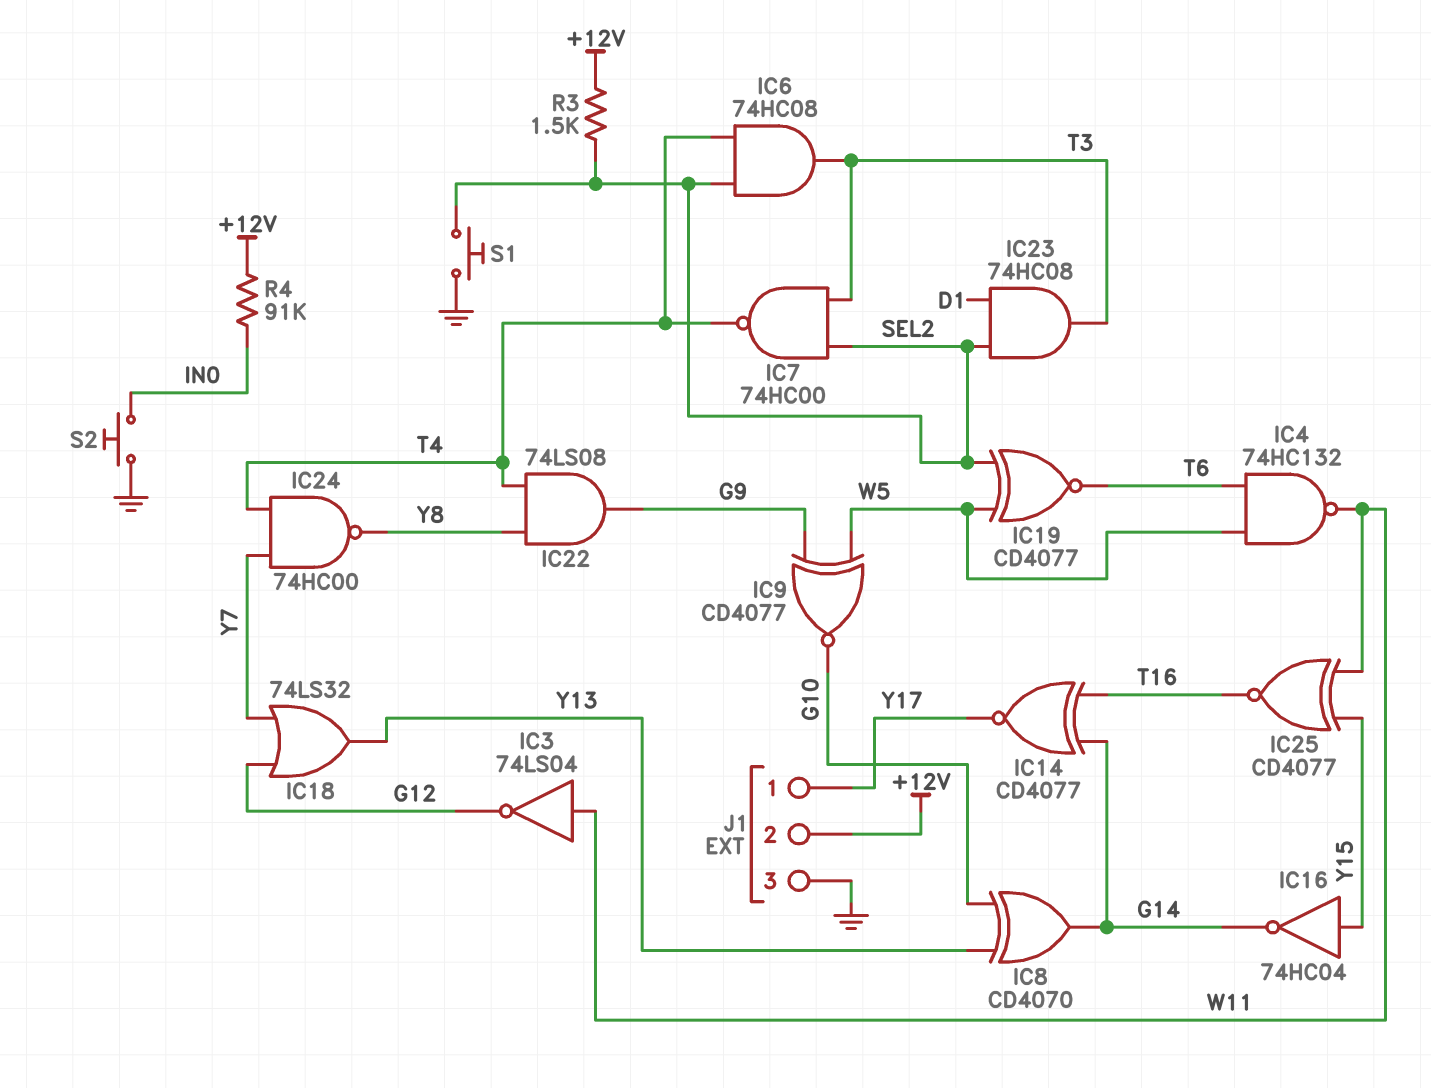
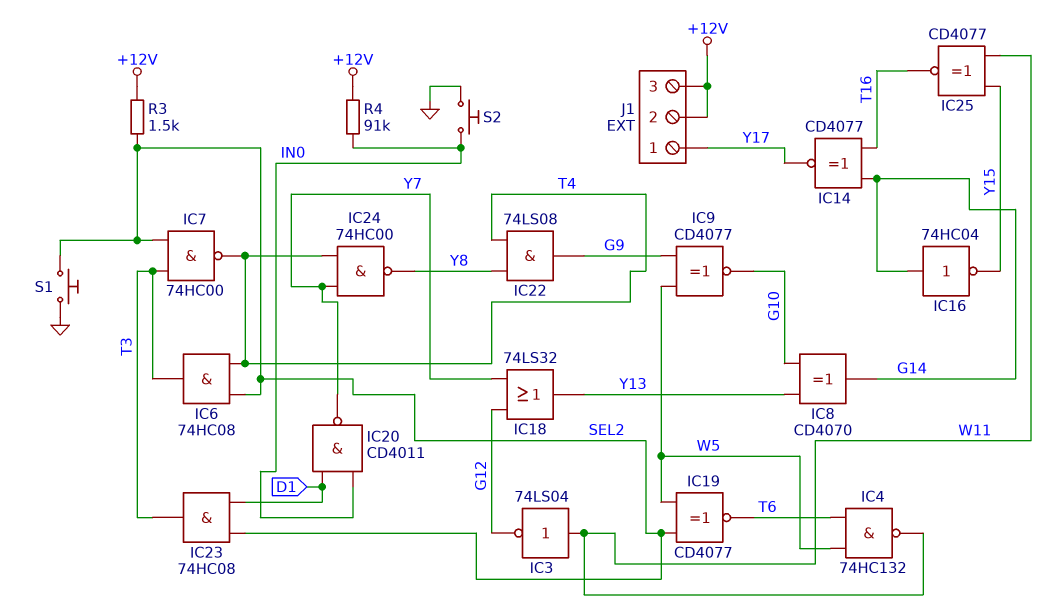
IC16: NOT 74HC04 (in Y15, out G14) -> NOT 74HC04 (in G14, out Y15)
IC20: none -> NAND CD4011 (in D1, in IN0, out Y7)
J1 pin 3: GND -> +12V

